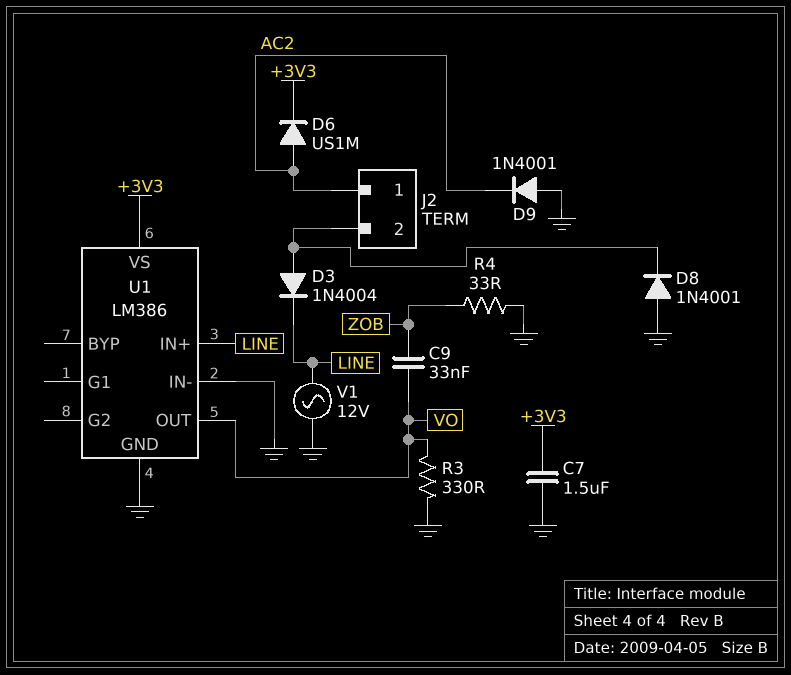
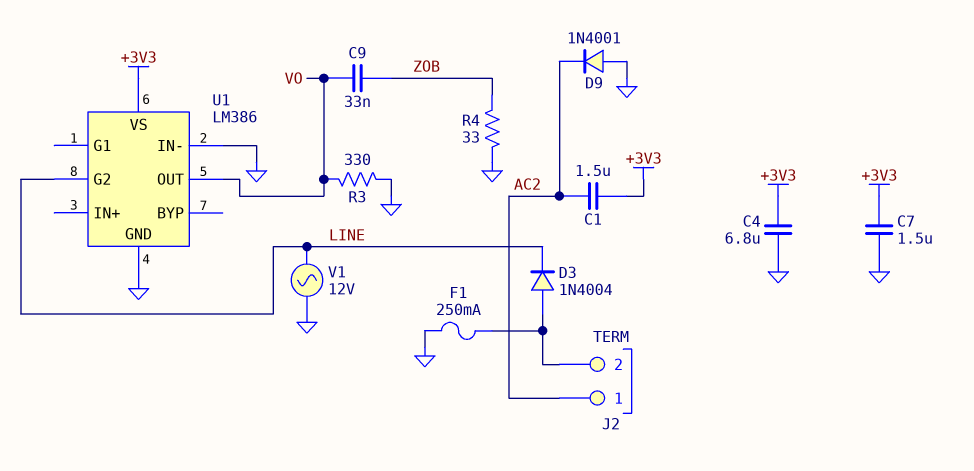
C1: none -> 1.5uF (+3V3, AC2)
C4: none -> 6.8uF (+3V3, GND)
D6: diode US1M (A AC2, K +3V3) -> none
D8: diode 1N4001 (A GND, K J2/2) -> none
F1: none -> 250mA (GND, J2/2)
U1 pin G2: none -> LINE
U1 pin IN+: LINE -> none

